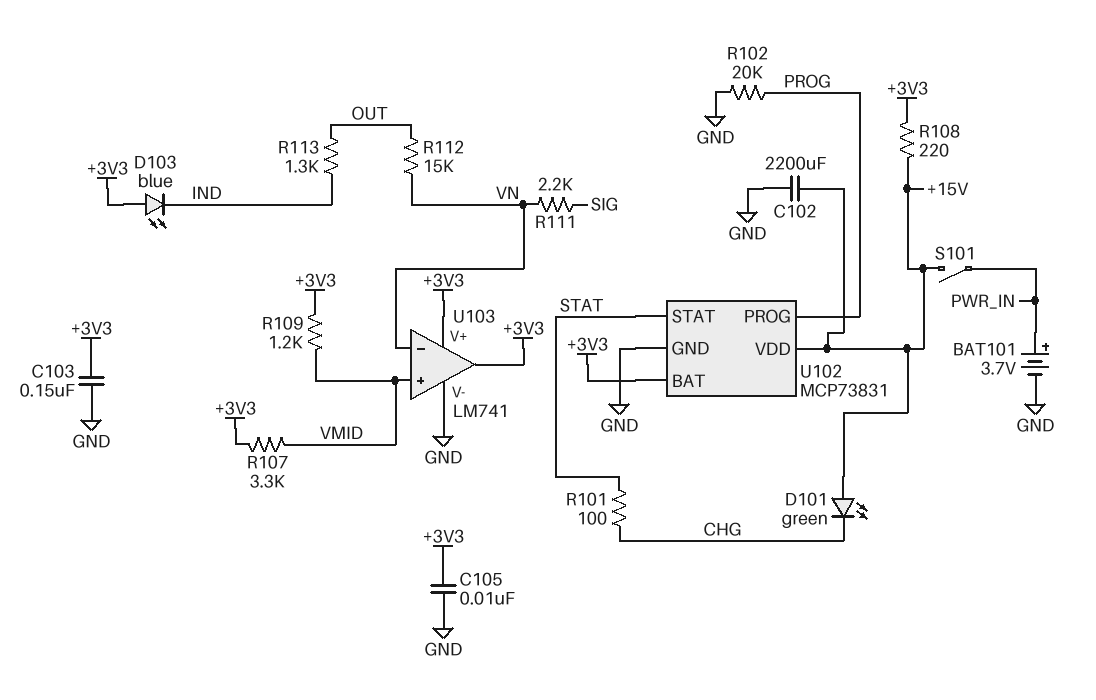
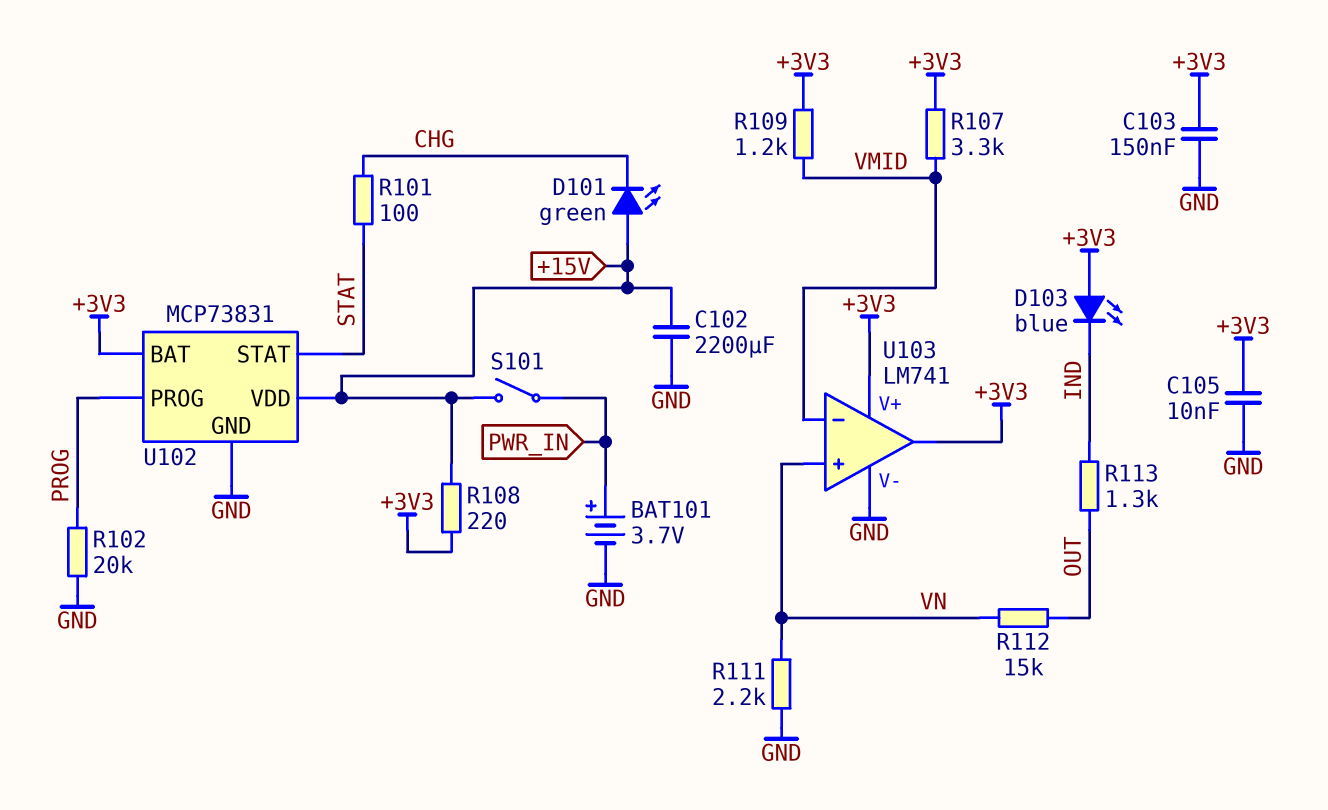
R111: 2.2k (SIG, VN) -> 2.2k (GND, VN)
U103 pin in+: VMID -> VN
U103 pin in-: VN -> VMID

